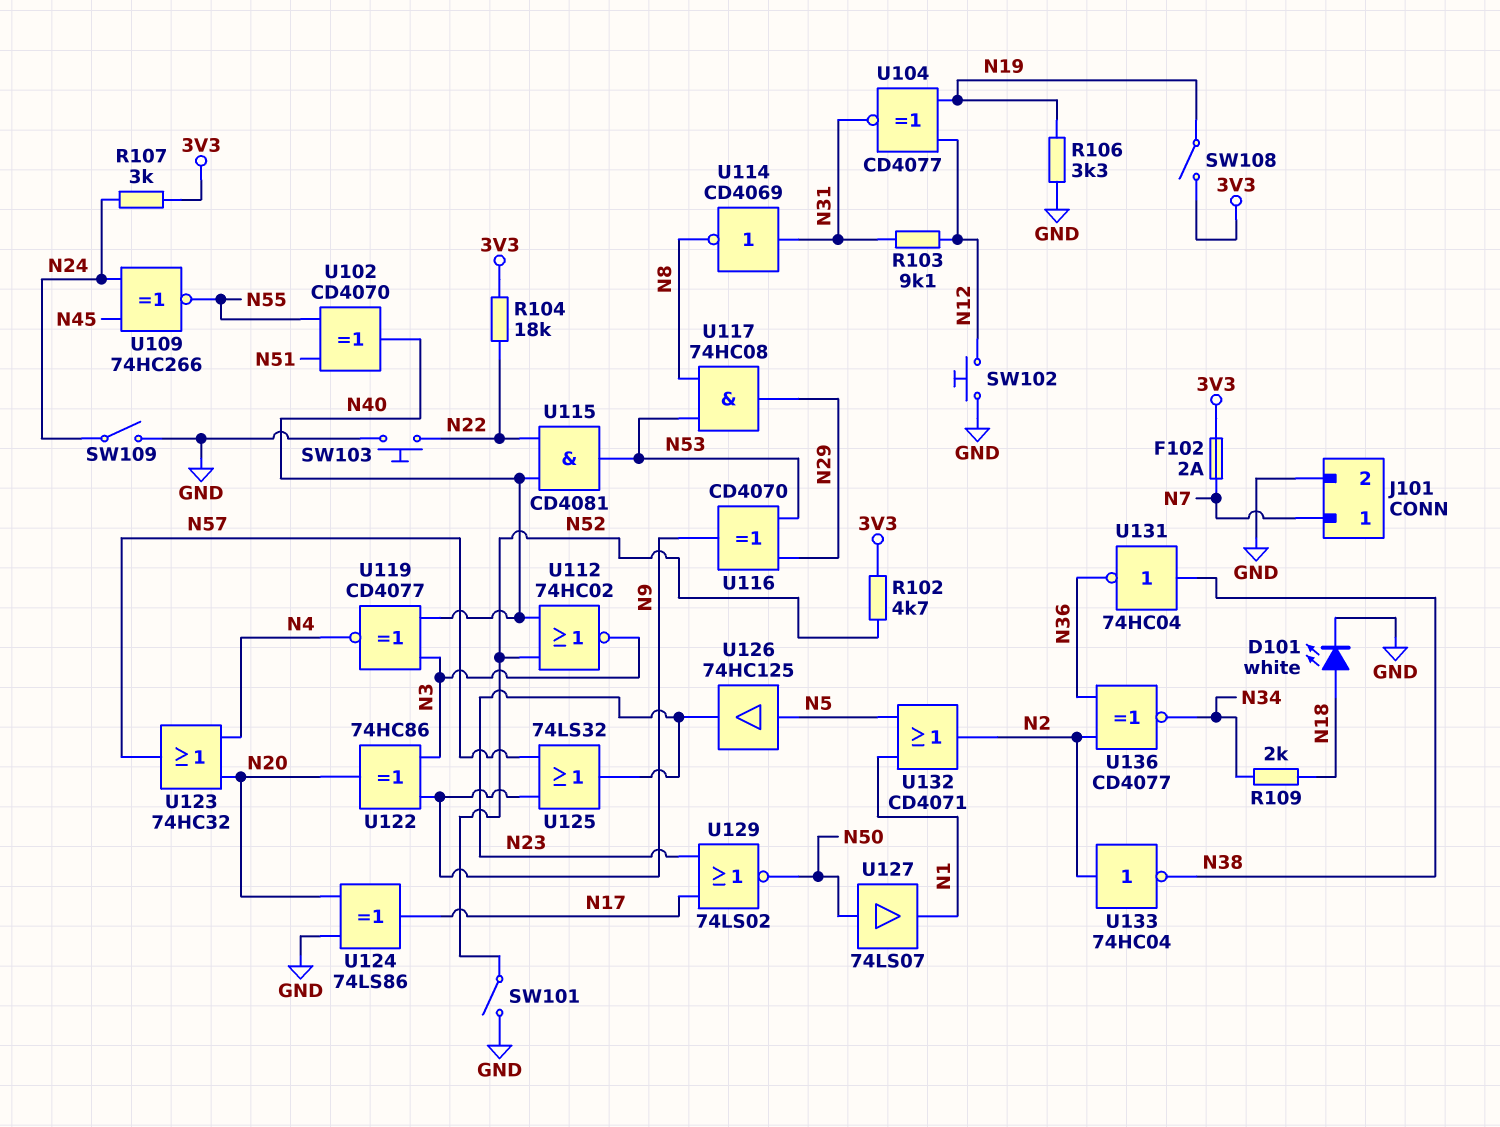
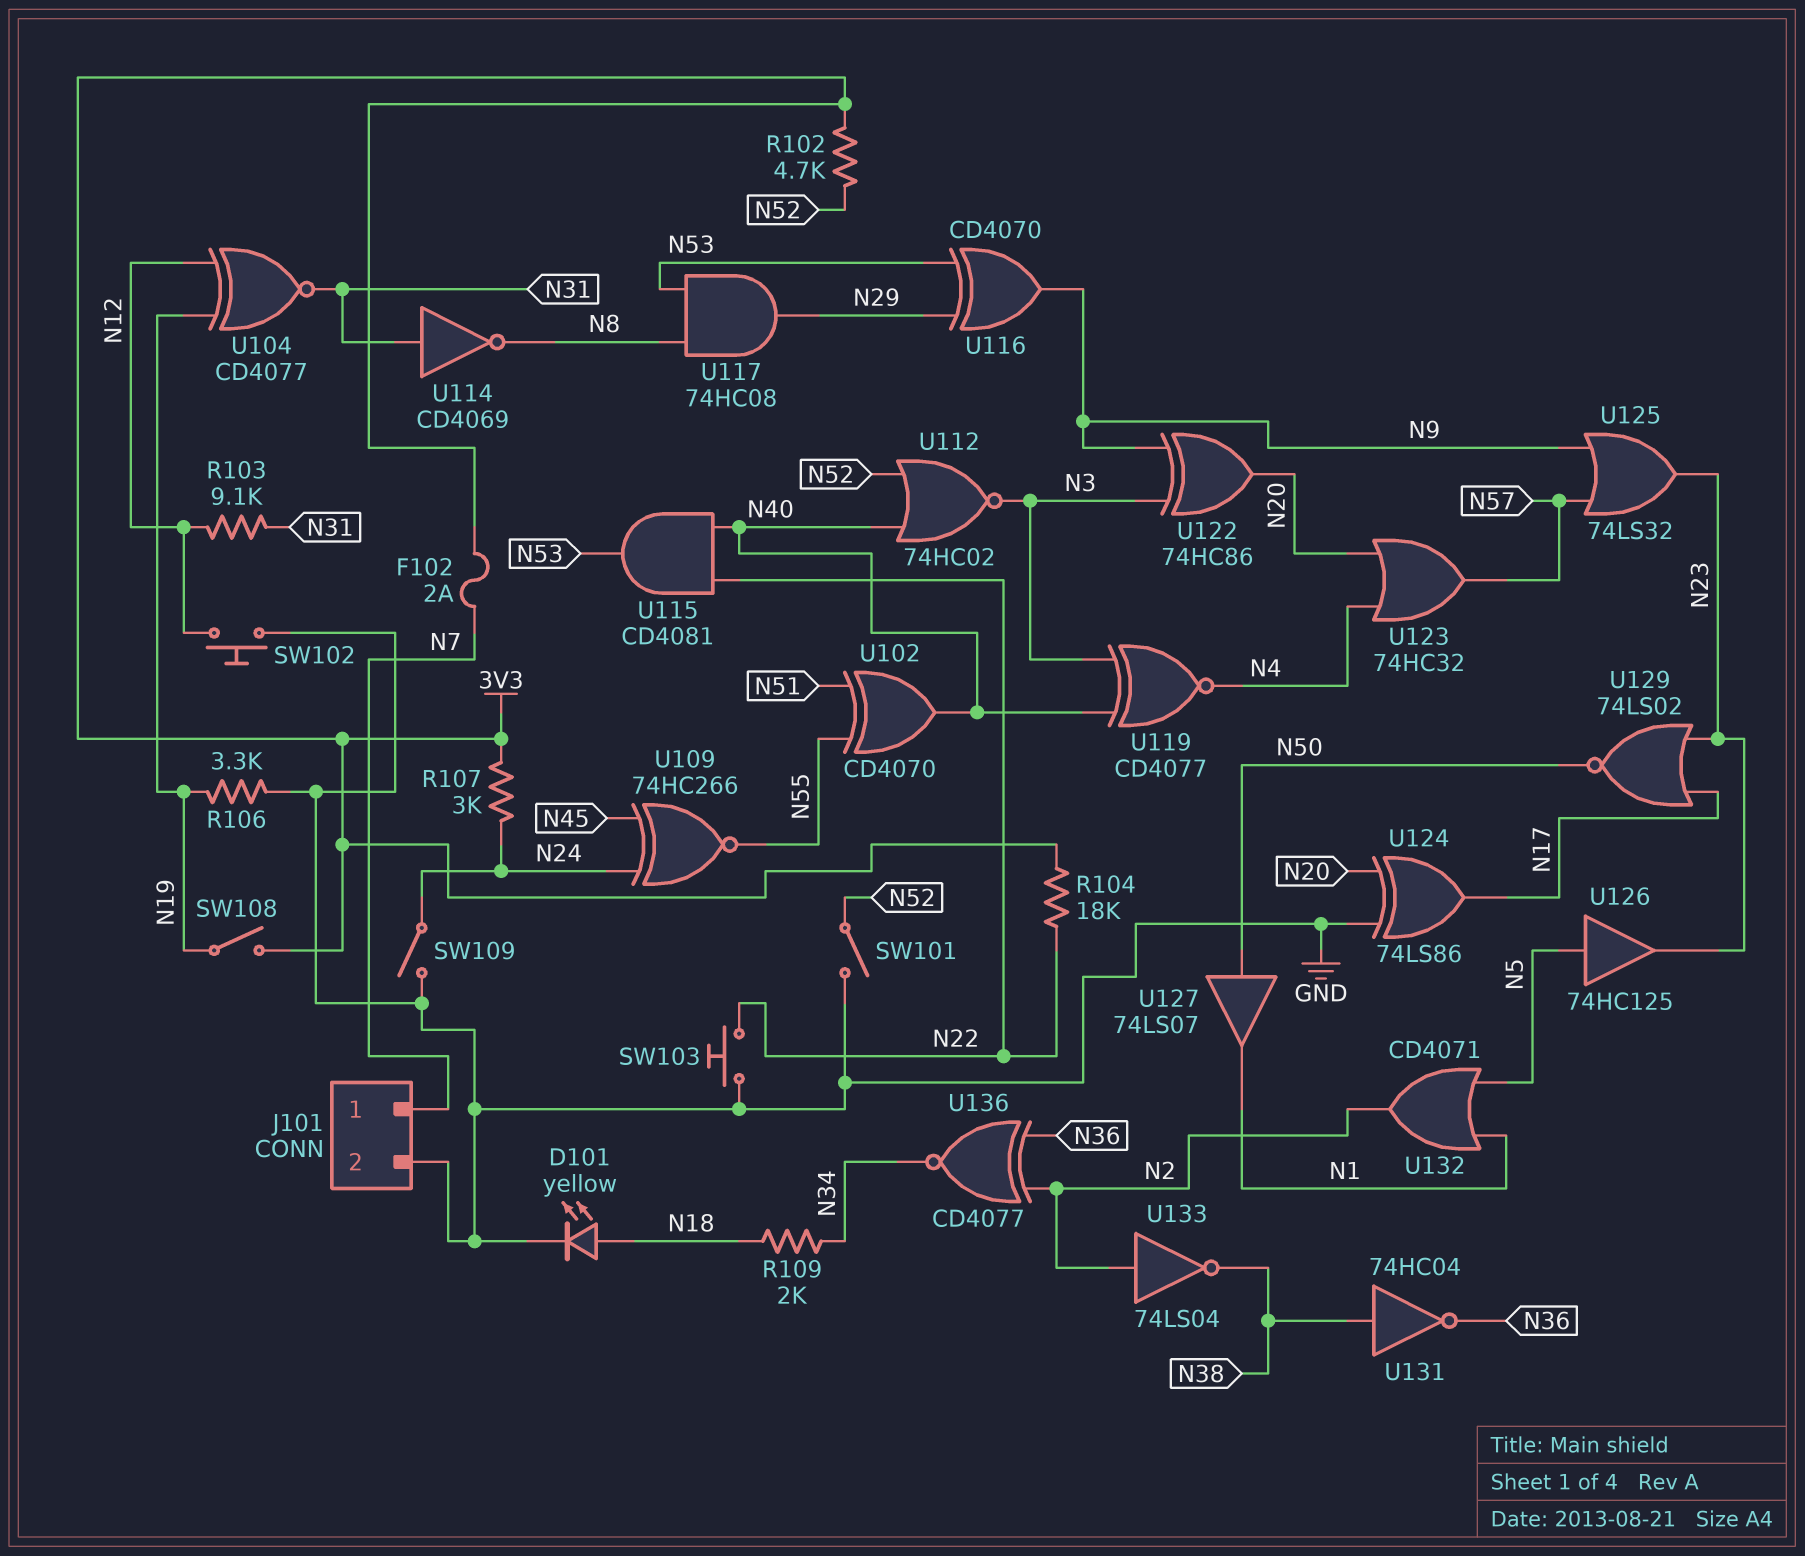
D101: LED white (A N18, K GND) -> LED yellow (A N18, K GND)
U133: NOT 74HC04 (in N2, out N38) -> NOT 74LS04 (in N2, out N38)

